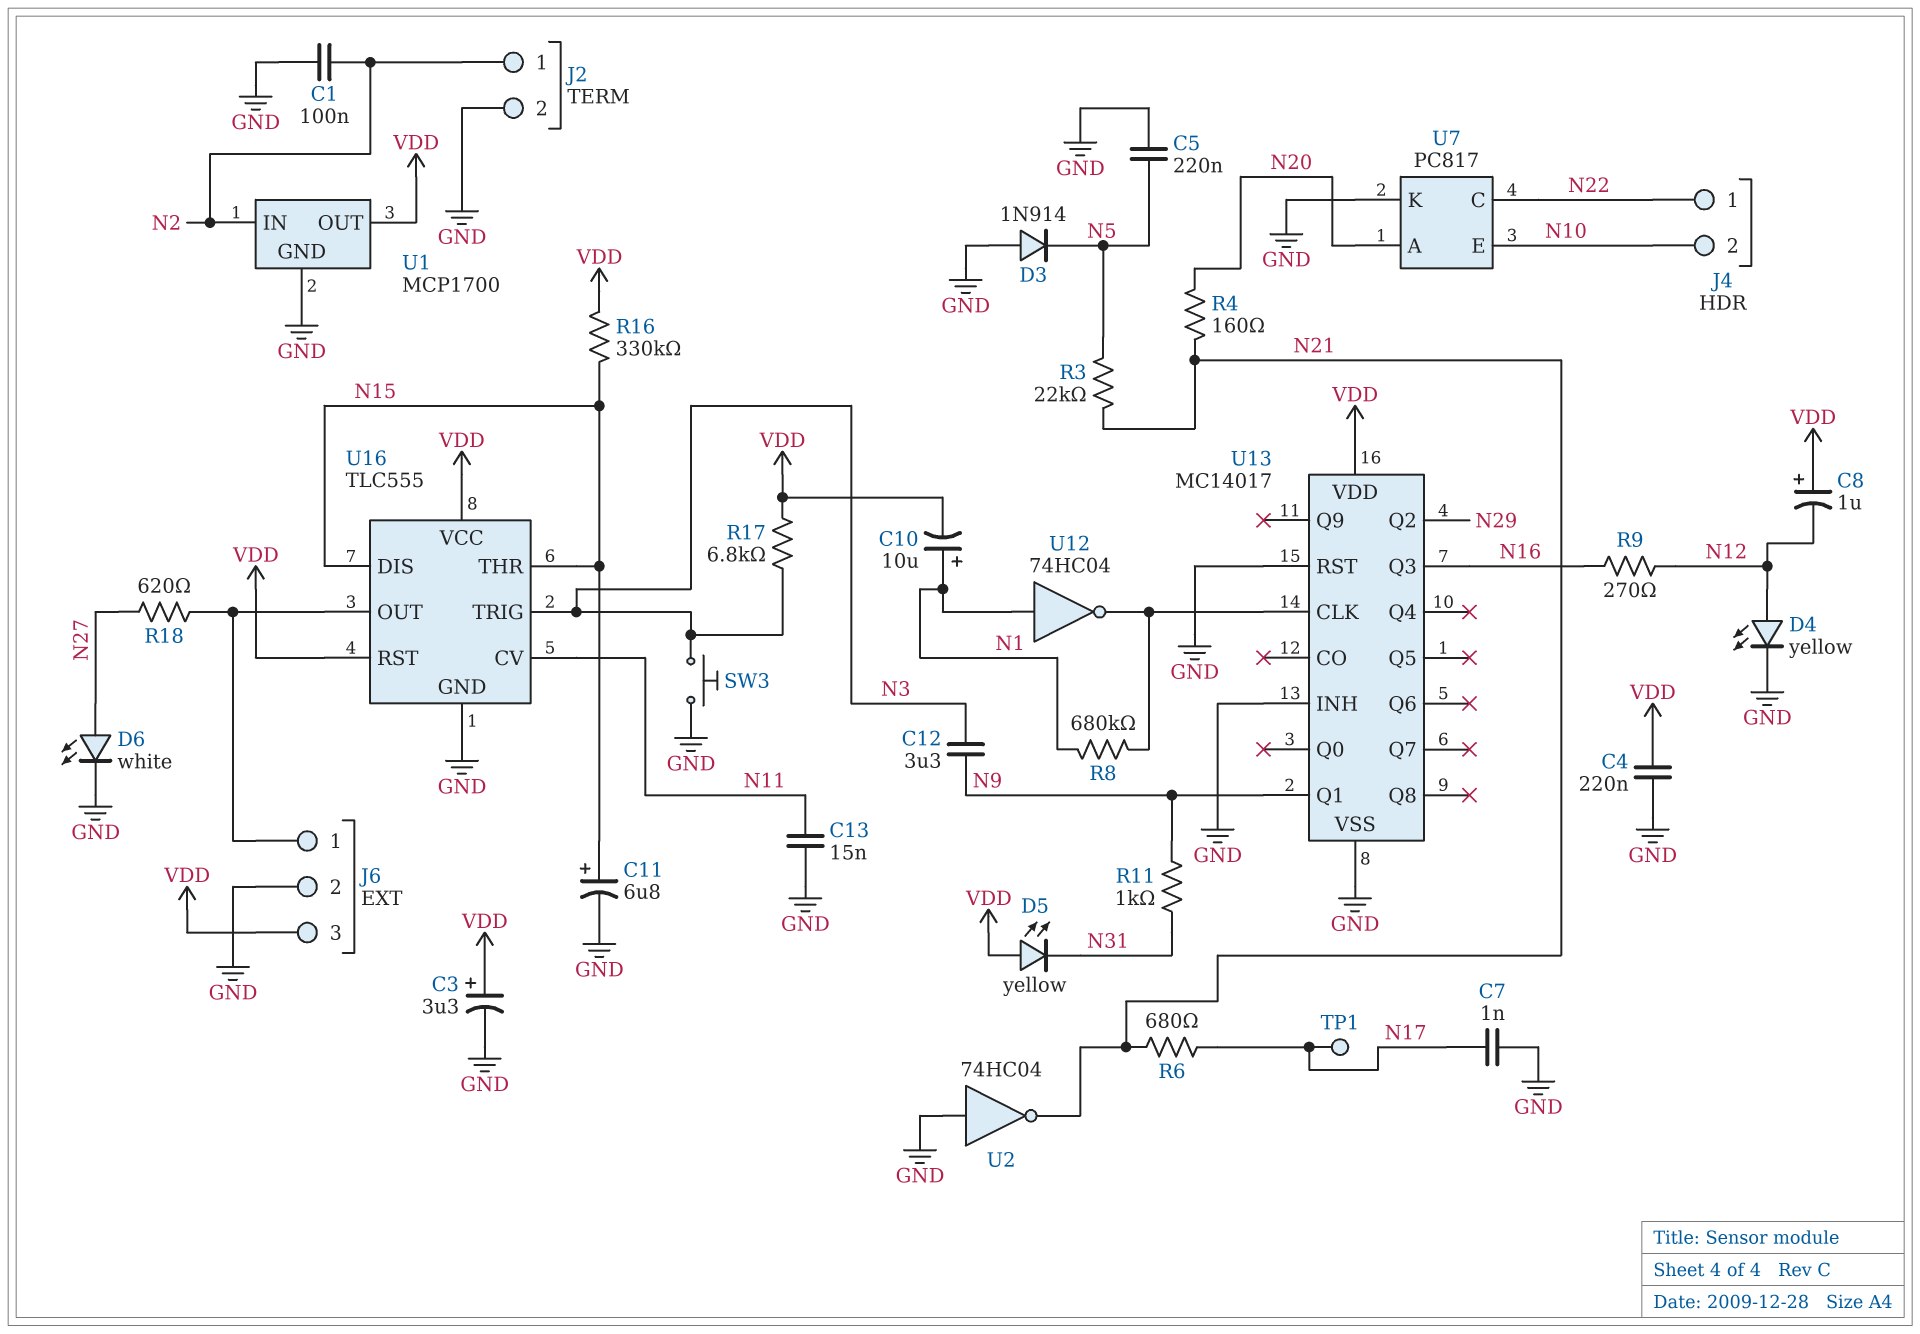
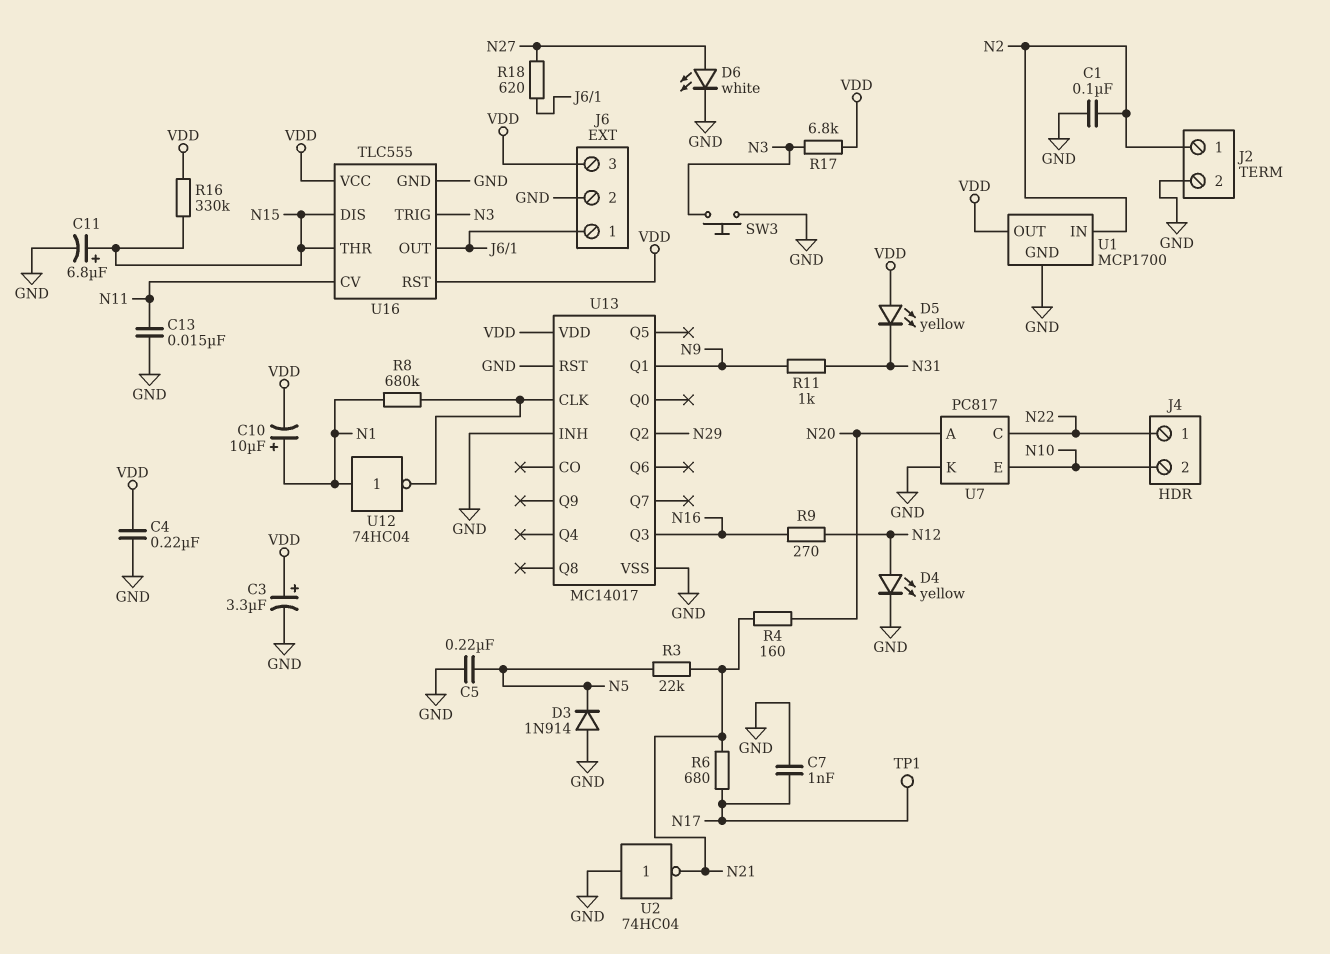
C8: 1uF (plus VDD, minus N12) -> none
C12: 3.3uF (N3, N9) -> none

